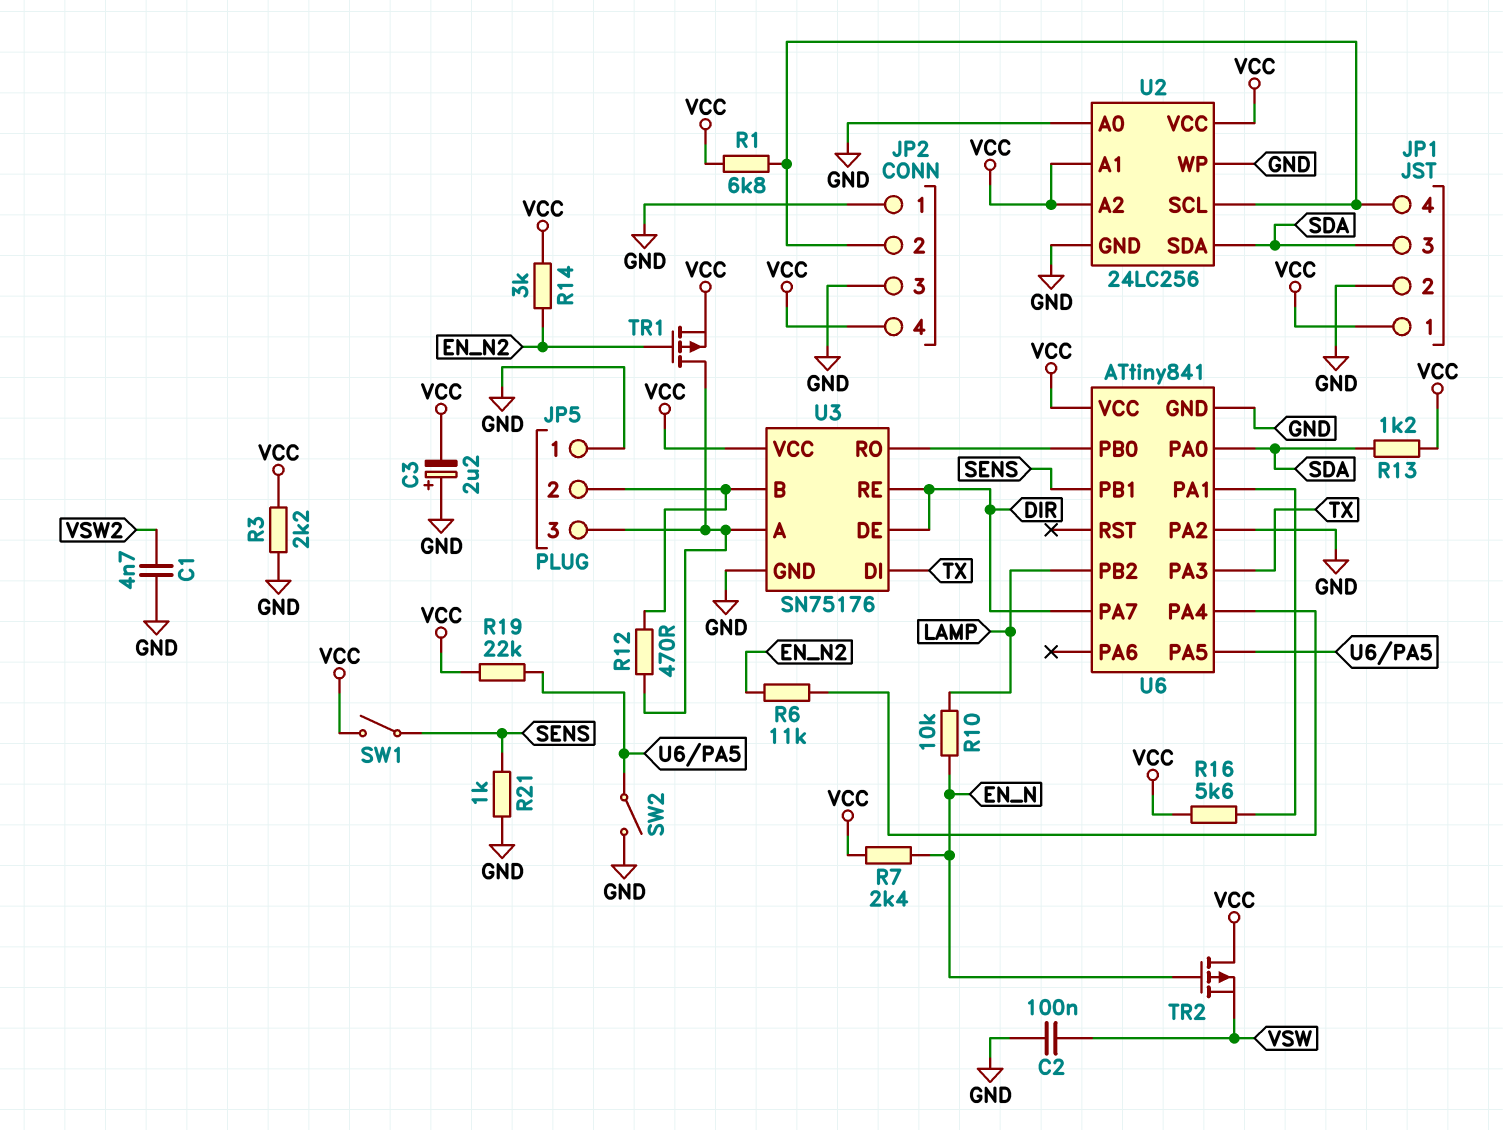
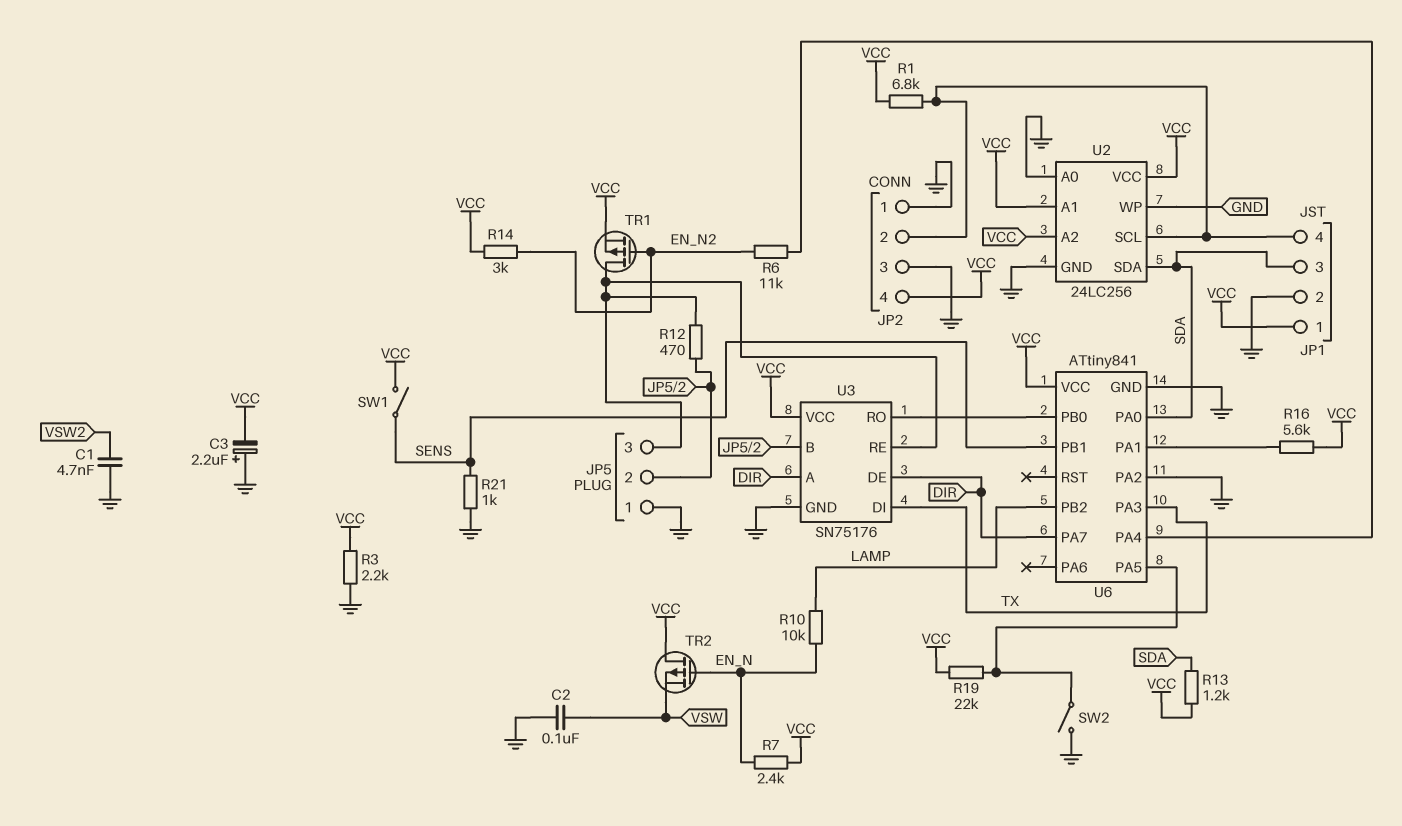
U3 pin A: JP5/3 -> DIR
U3 pin RE: DIR -> JP5/3

